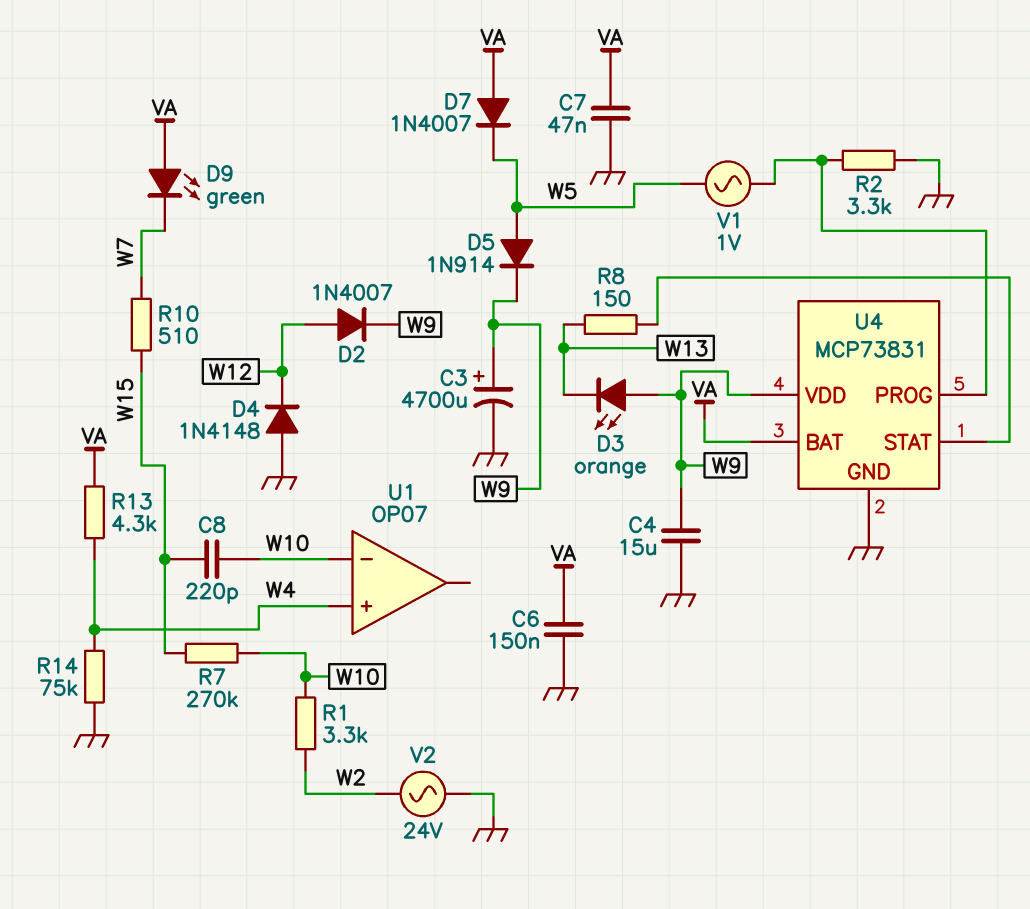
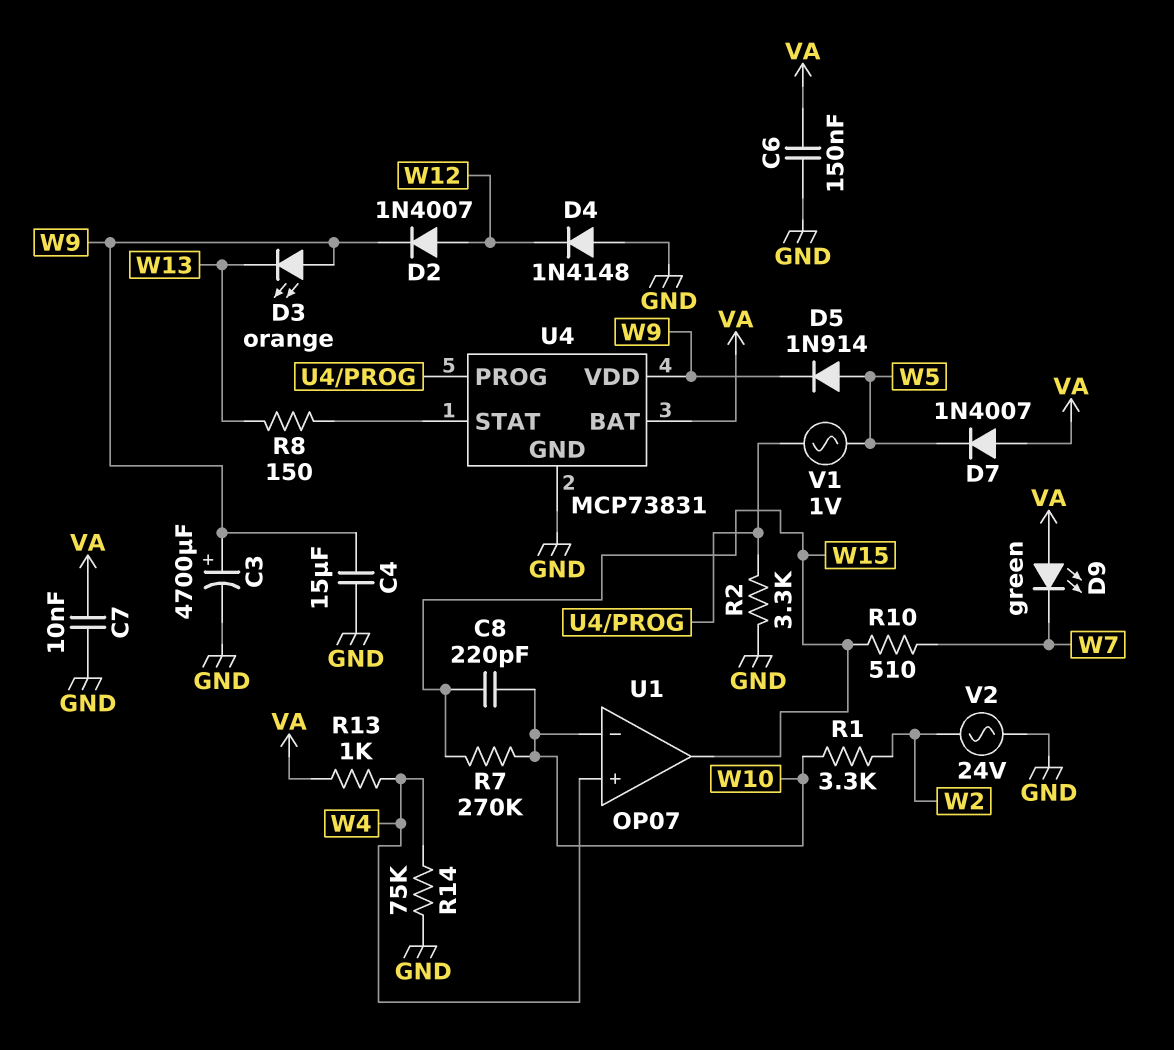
C7: 47nF (GND, VA) -> 10nF (GND, VA)
R13: 4.3k (VA, W4) -> 1k (VA, W4)
U1 pin out: none -> W15

